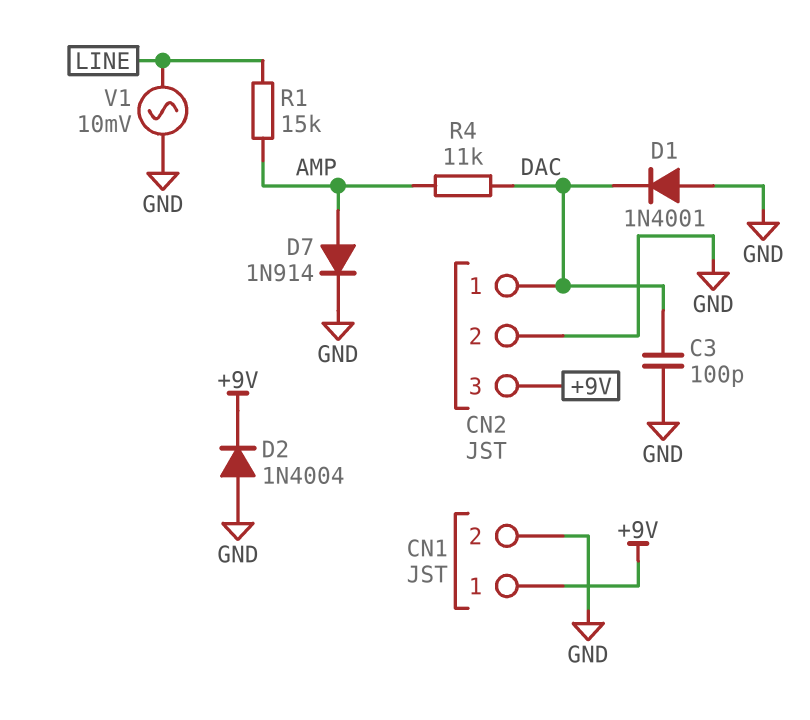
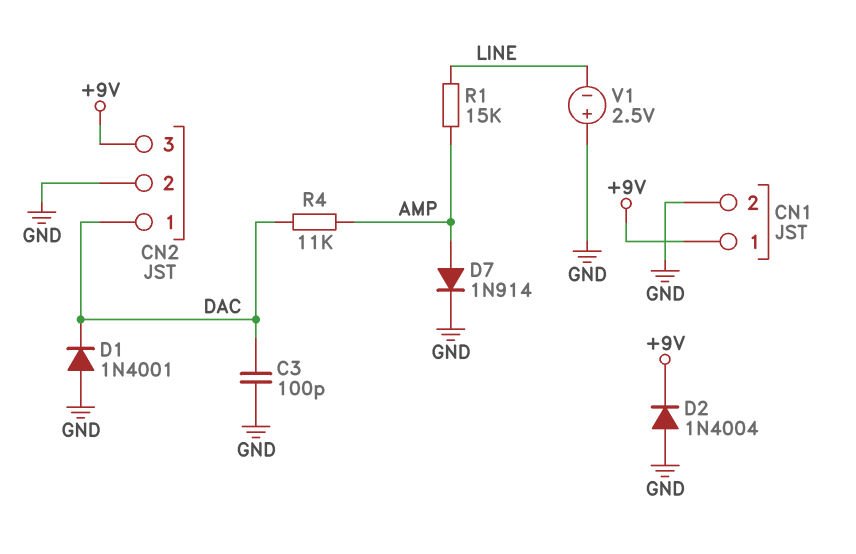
V1: AC 10mV (GND, LINE) -> 2.5V (plus GND, minus LINE)

